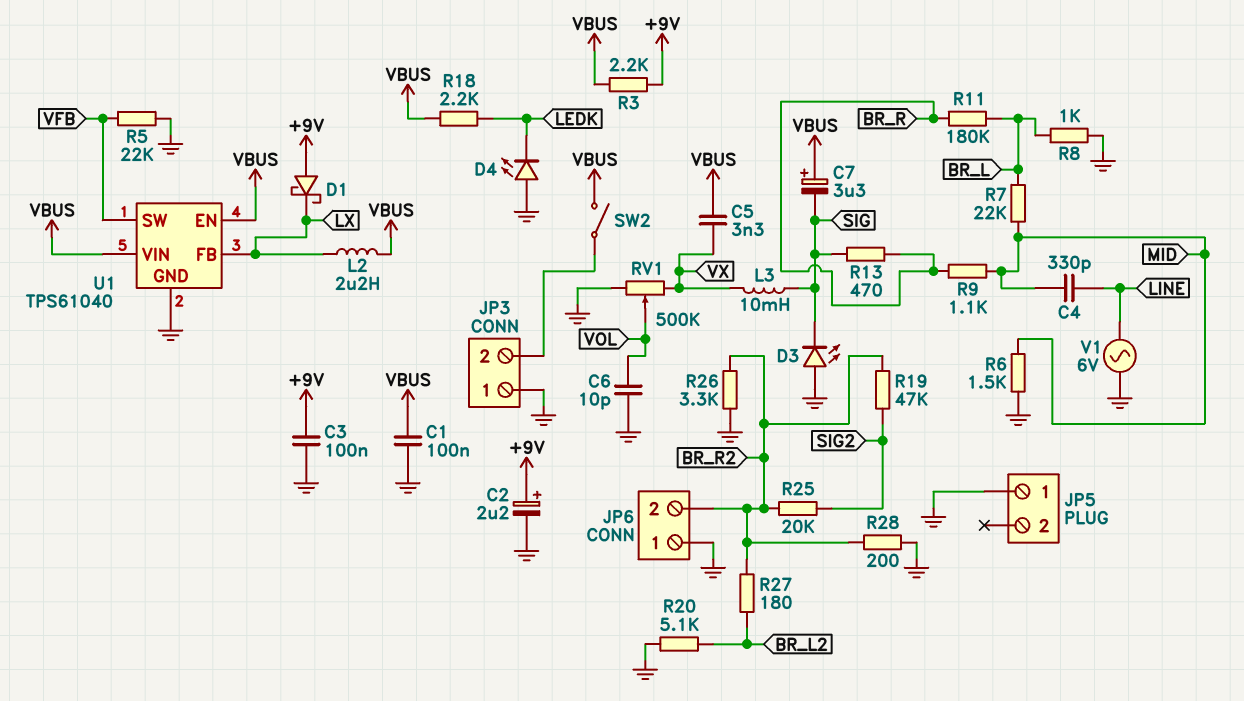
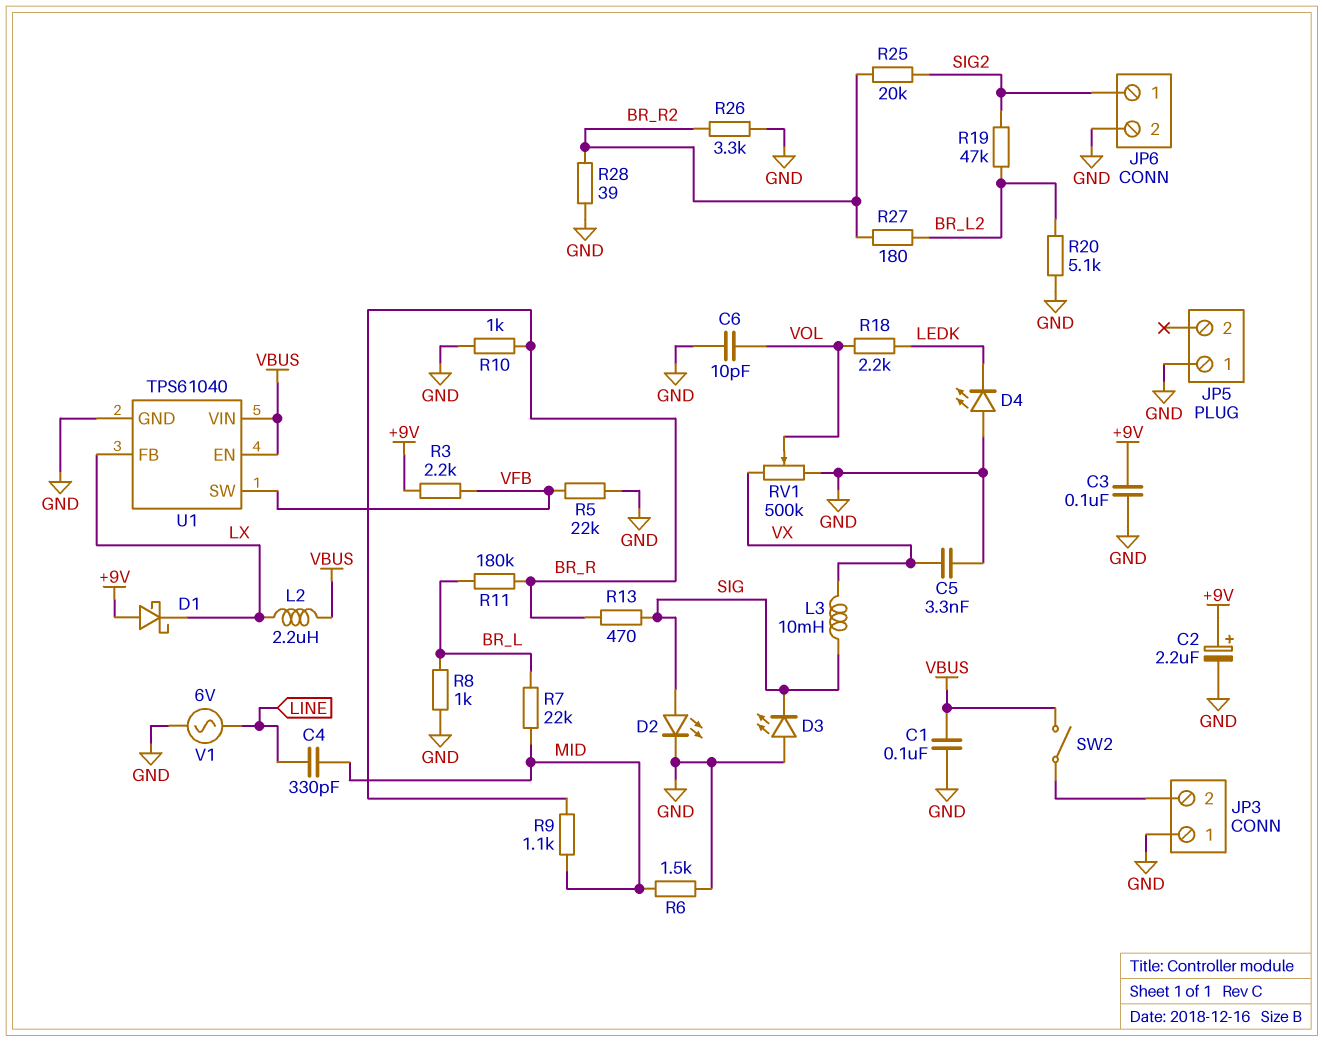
C5: 3.3nF (VBUS, VX) -> 3.3nF (GND, VX)
C7: 3.3uF (plus VBUS, minus SIG) -> none
D2: none -> LED (A SIG, K GND)
JP6 pin 1: GND -> SIG2
JP6 pin 2: BR_R2 -> GND
R3: 2.2k (+9V, VBUS) -> 2.2k (+9V, VFB)
R10: none -> 1k (BR_R, GND)
R18: 2.2k (LEDK, VBUS) -> 2.2k (LEDK, VOL)
R19: 47k (BR_R2, SIG2) -> 47k (BR_L2, SIG2)
R28: 200 (BR_R2, GND) -> 39 (BR_R2, GND)

